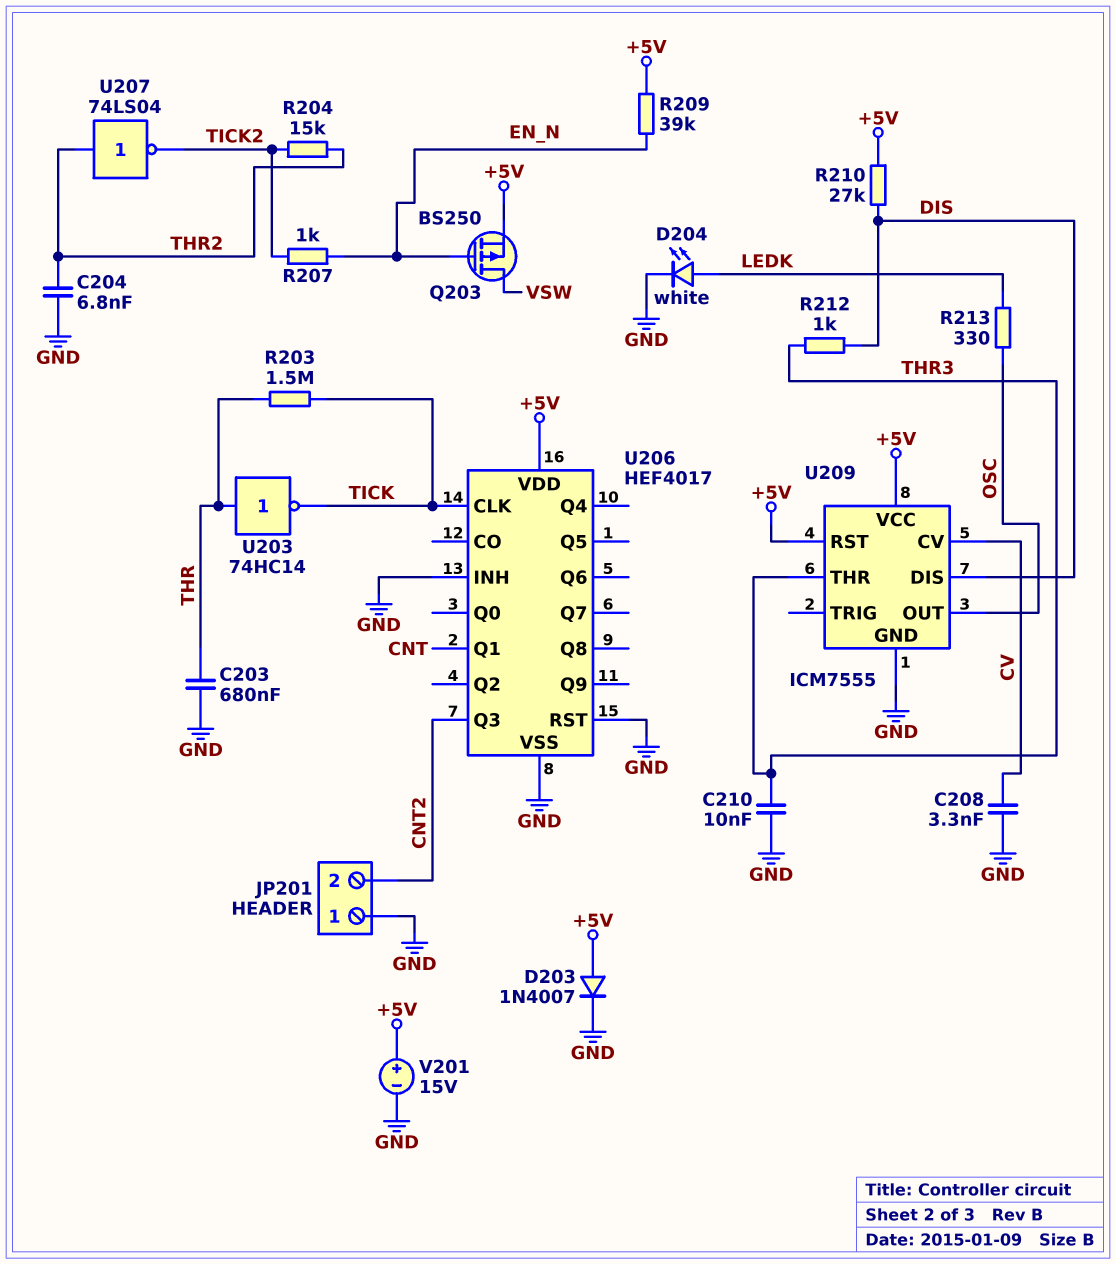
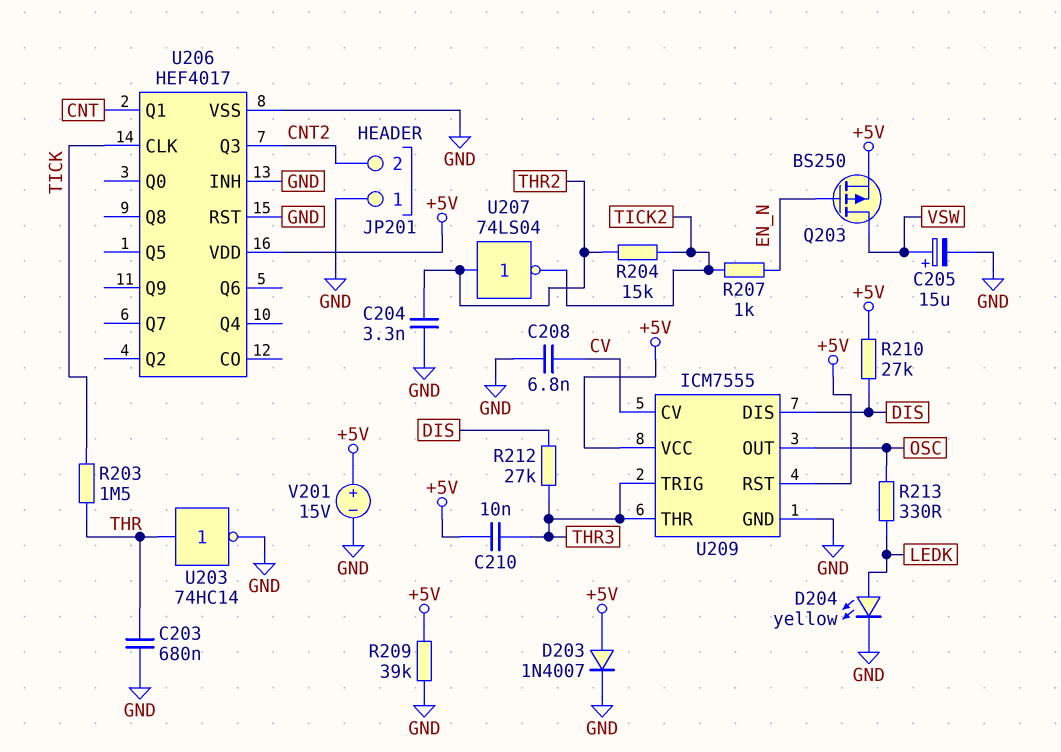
C204: 6.8nF (GND, THR2) -> 3.3nF (GND, THR2)
C205: none -> 15uF (plus VSW, minus GND)
C208: 3.3nF (CV, GND) -> 6.8nF (CV, GND)
C210: 10nF (GND, THR3) -> 10nF (+5V, THR3)
D204: LED white (A LEDK, K GND) -> LED yellow (A LEDK, K GND)
R209: 39k (+5V, EN_N) -> 39k (+5V, GND)
R212: 1k (DIS, THR3) -> 27k (DIS, THR3)
U203: NOT 74HC14 (in THR, out TICK) -> NOT 74HC14 (in THR, out GND)
U209 pin TRIG: none -> THR3

